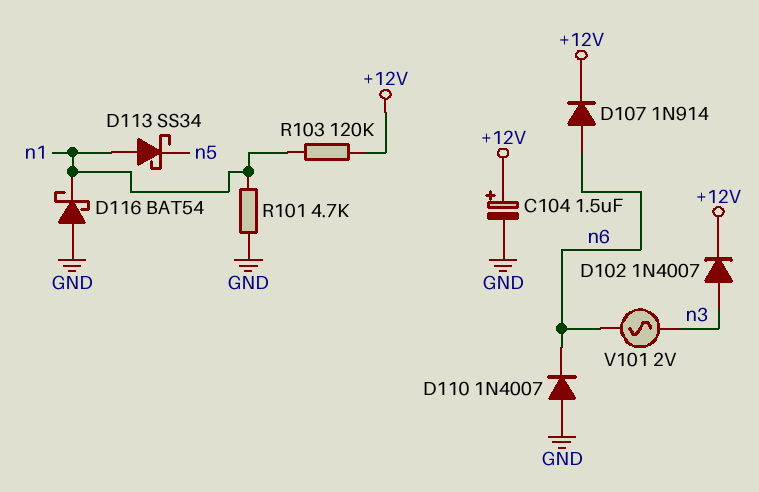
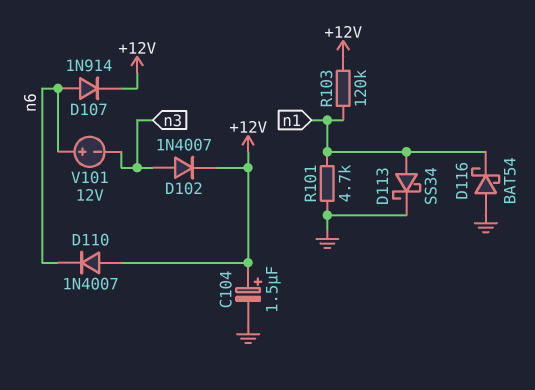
D110: diode 1N4007 (A GND, K n6) -> diode 1N4007 (A +12V, K n6)
D113: schottky SS34 (A n1, K n5) -> schottky SS34 (A n1, K GND)
V101: AC 2V (n3, n6) -> 12V (plus n6, minus n3)

